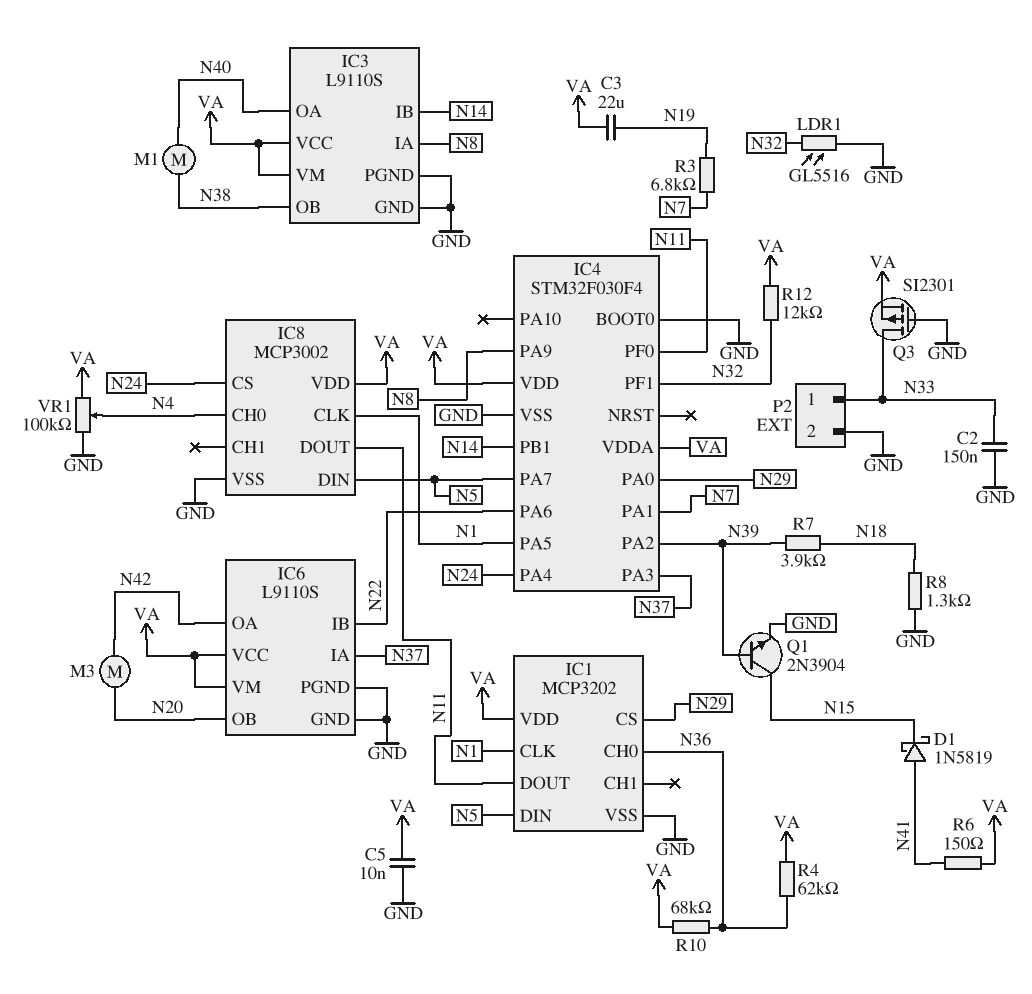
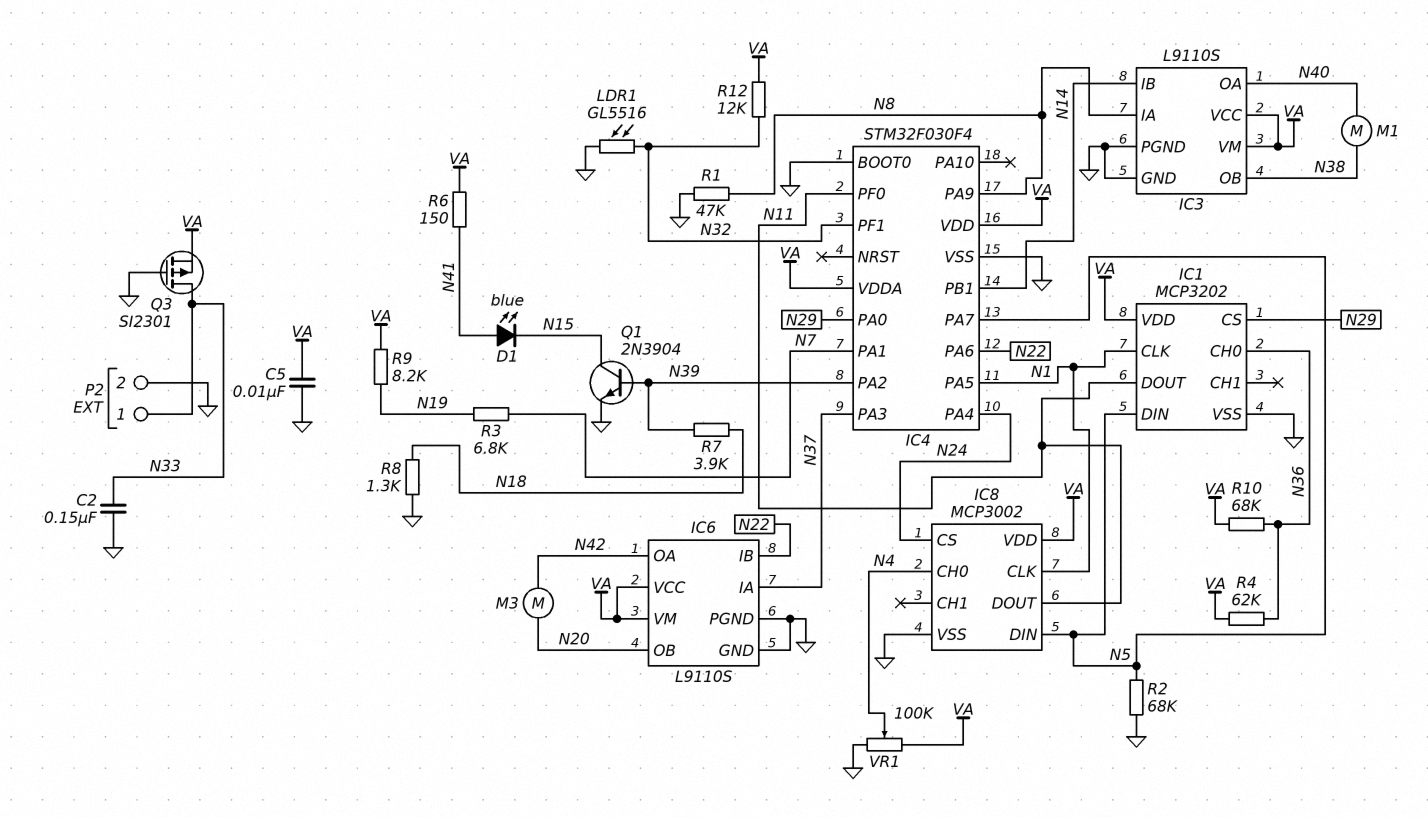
C3: 22uF (N19, VA) -> none
D1: schottky 1N5819 (A N41, K N15) -> LED blue (A N41, K N15)
R1: none -> 47k (GND, N8)
R2: none -> 68k (GND, N5)
R9: none -> 8.2k (N19, VA)

